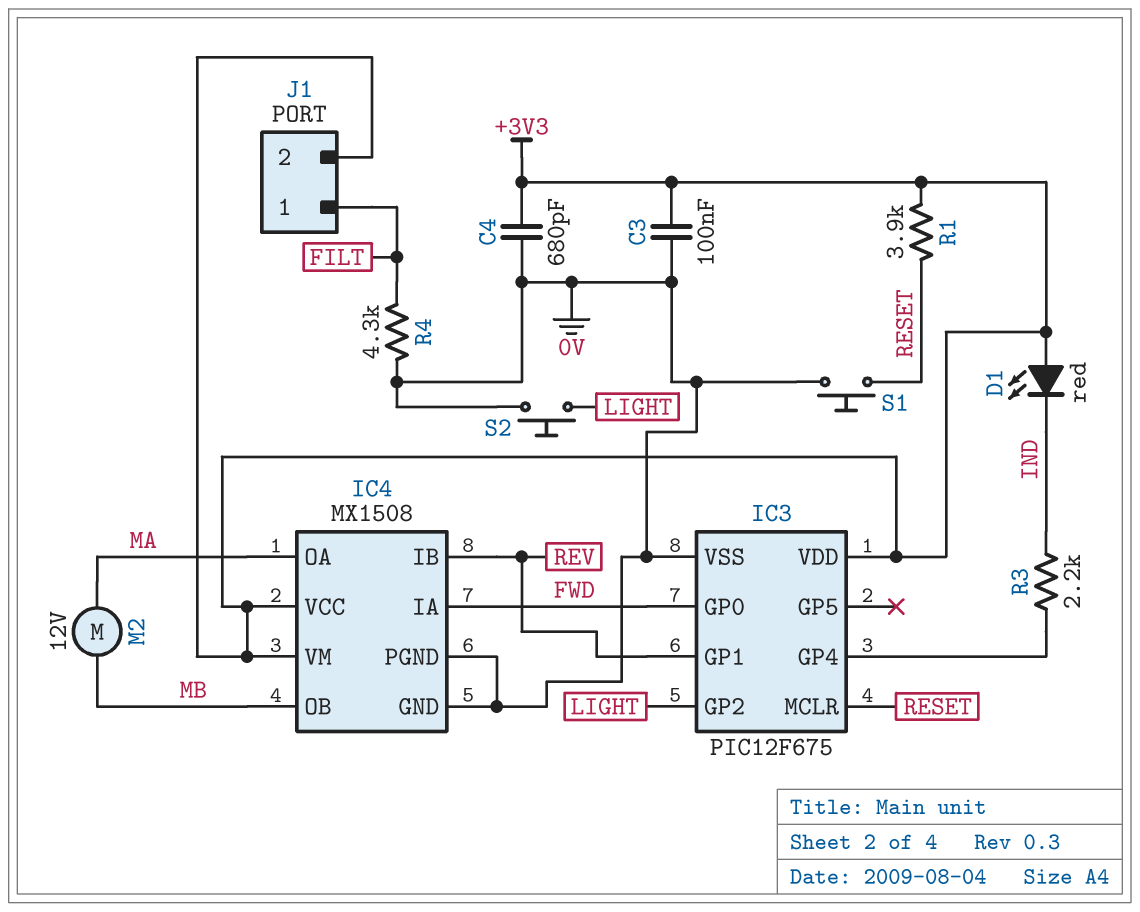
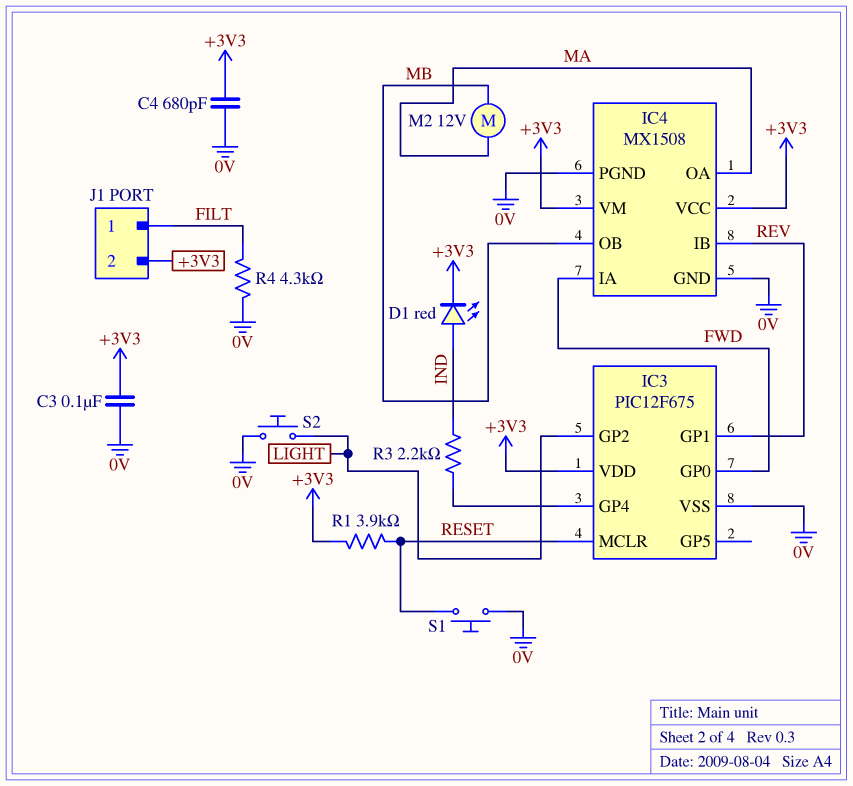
D1: LED red (A +3V3, K IND) -> LED red (A IND, K +3V3)

